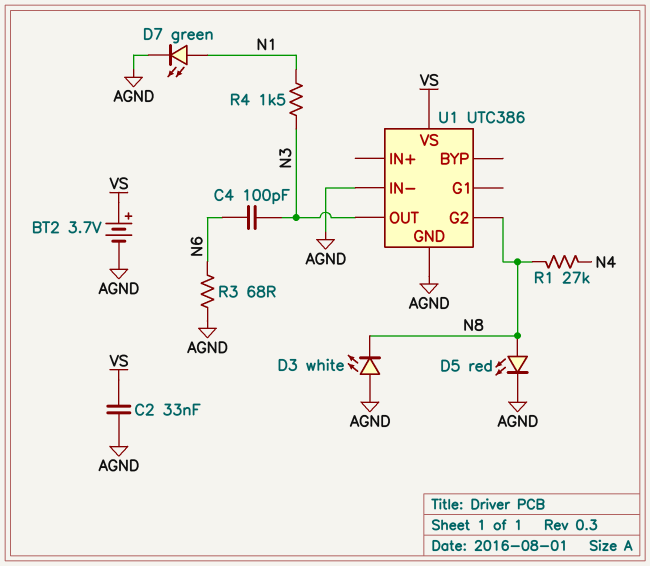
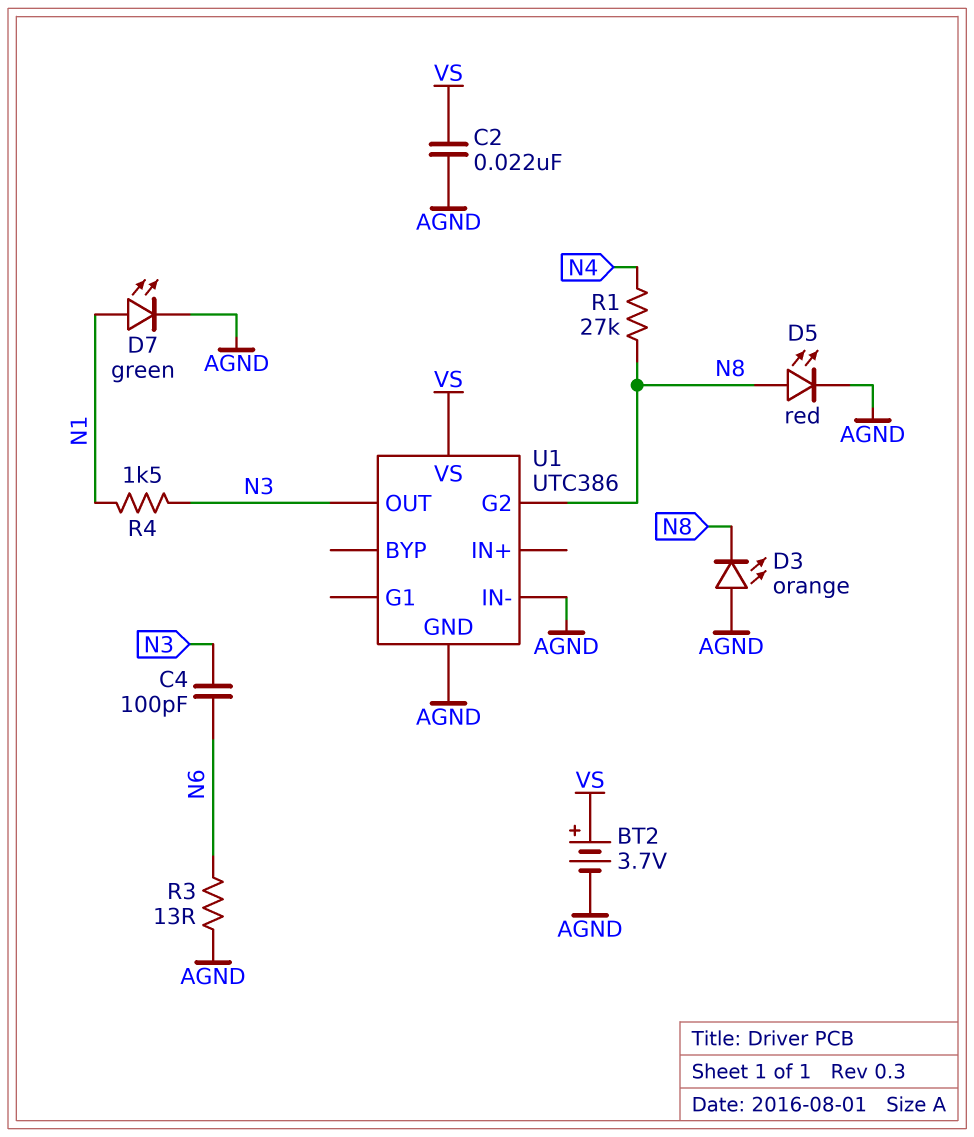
C2: 33nF (AGND, VS) -> 22nF (AGND, VS)
D3: LED white (A AGND, K N8) -> LED orange (A AGND, K N8)
R3: 68 (AGND, N6) -> 13 (AGND, N6)

